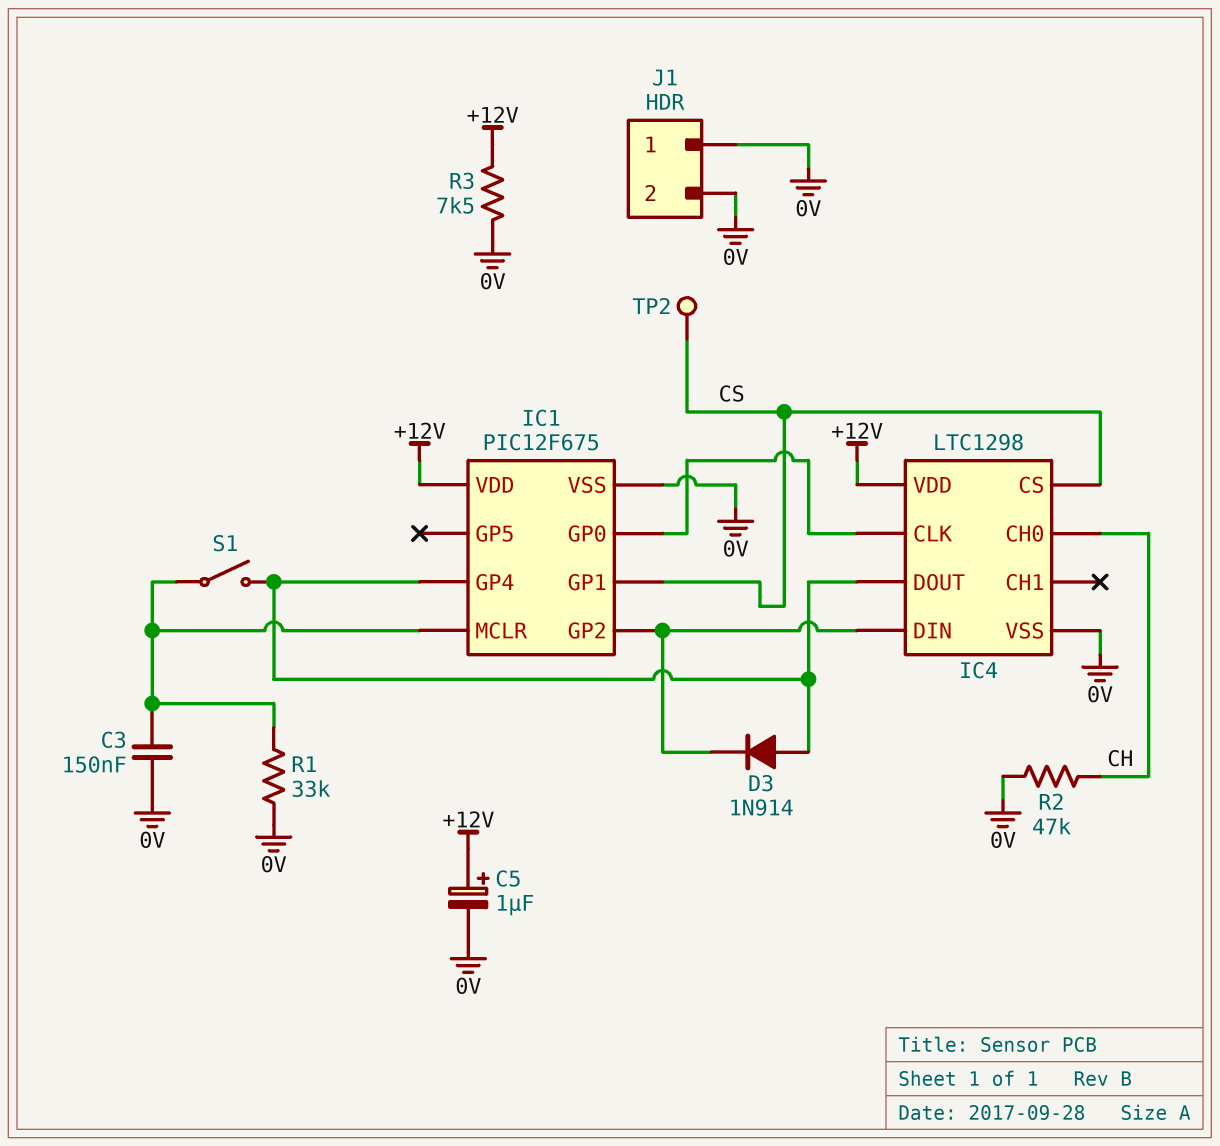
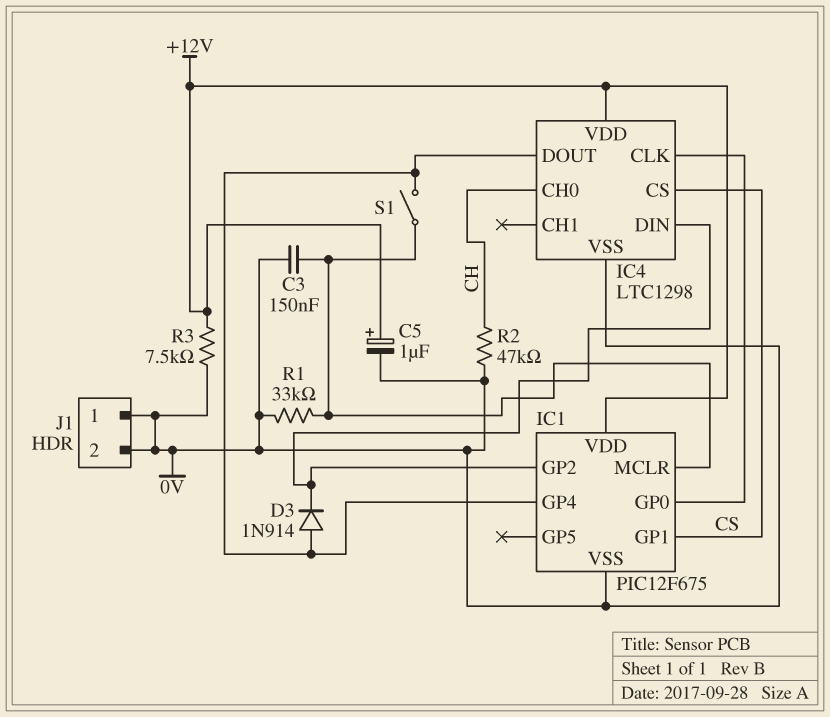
TP2: test point (CS) -> none

